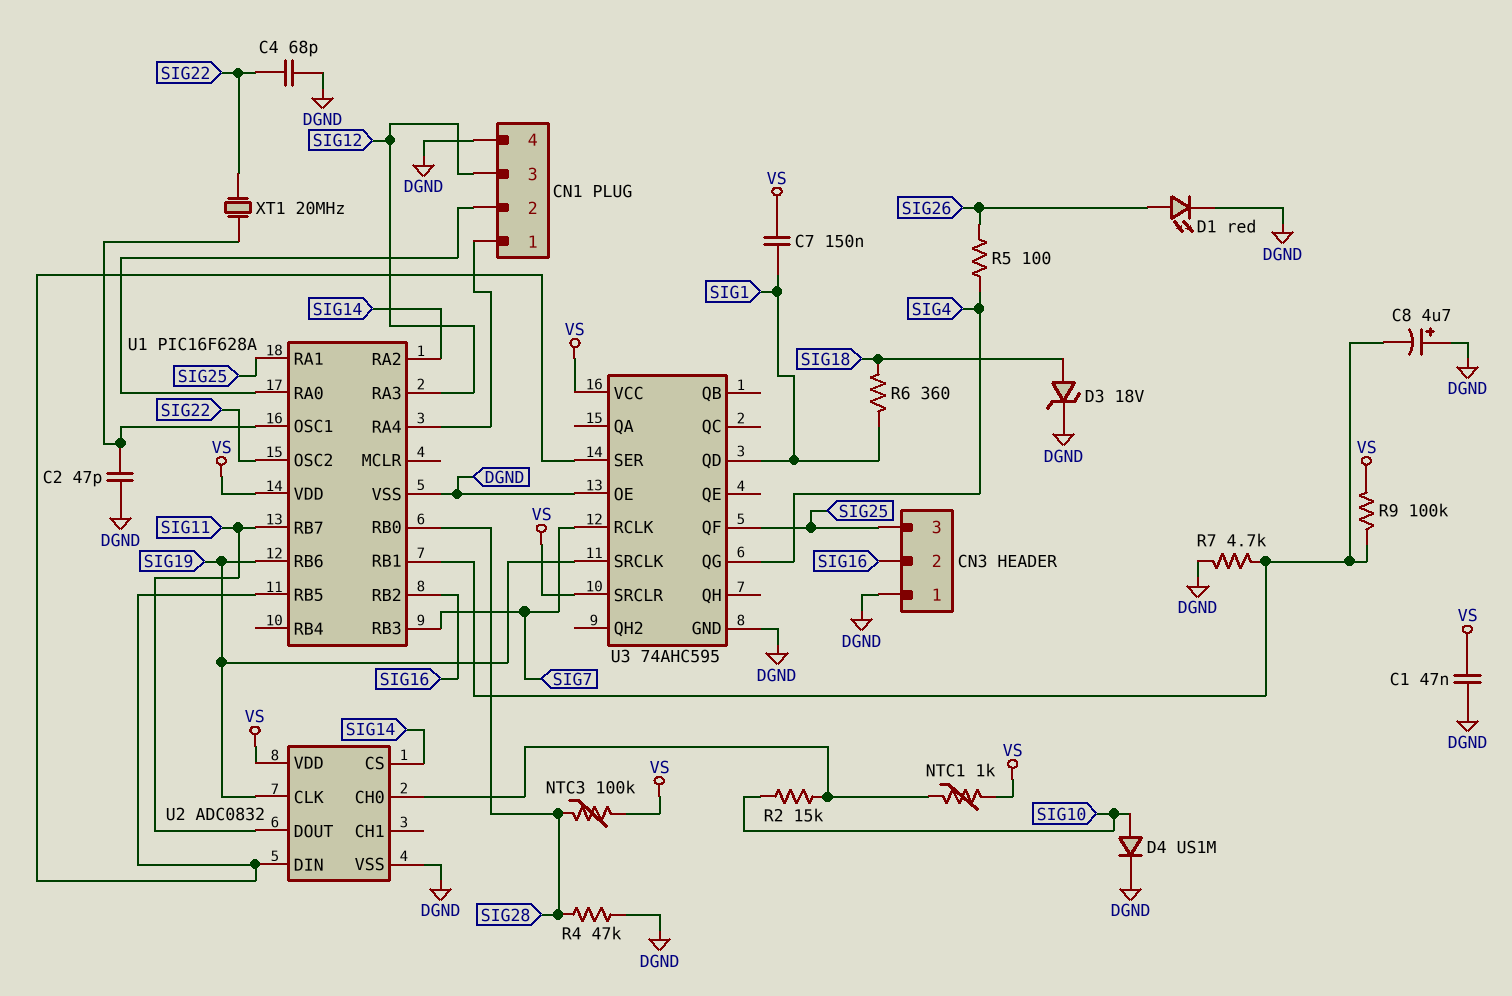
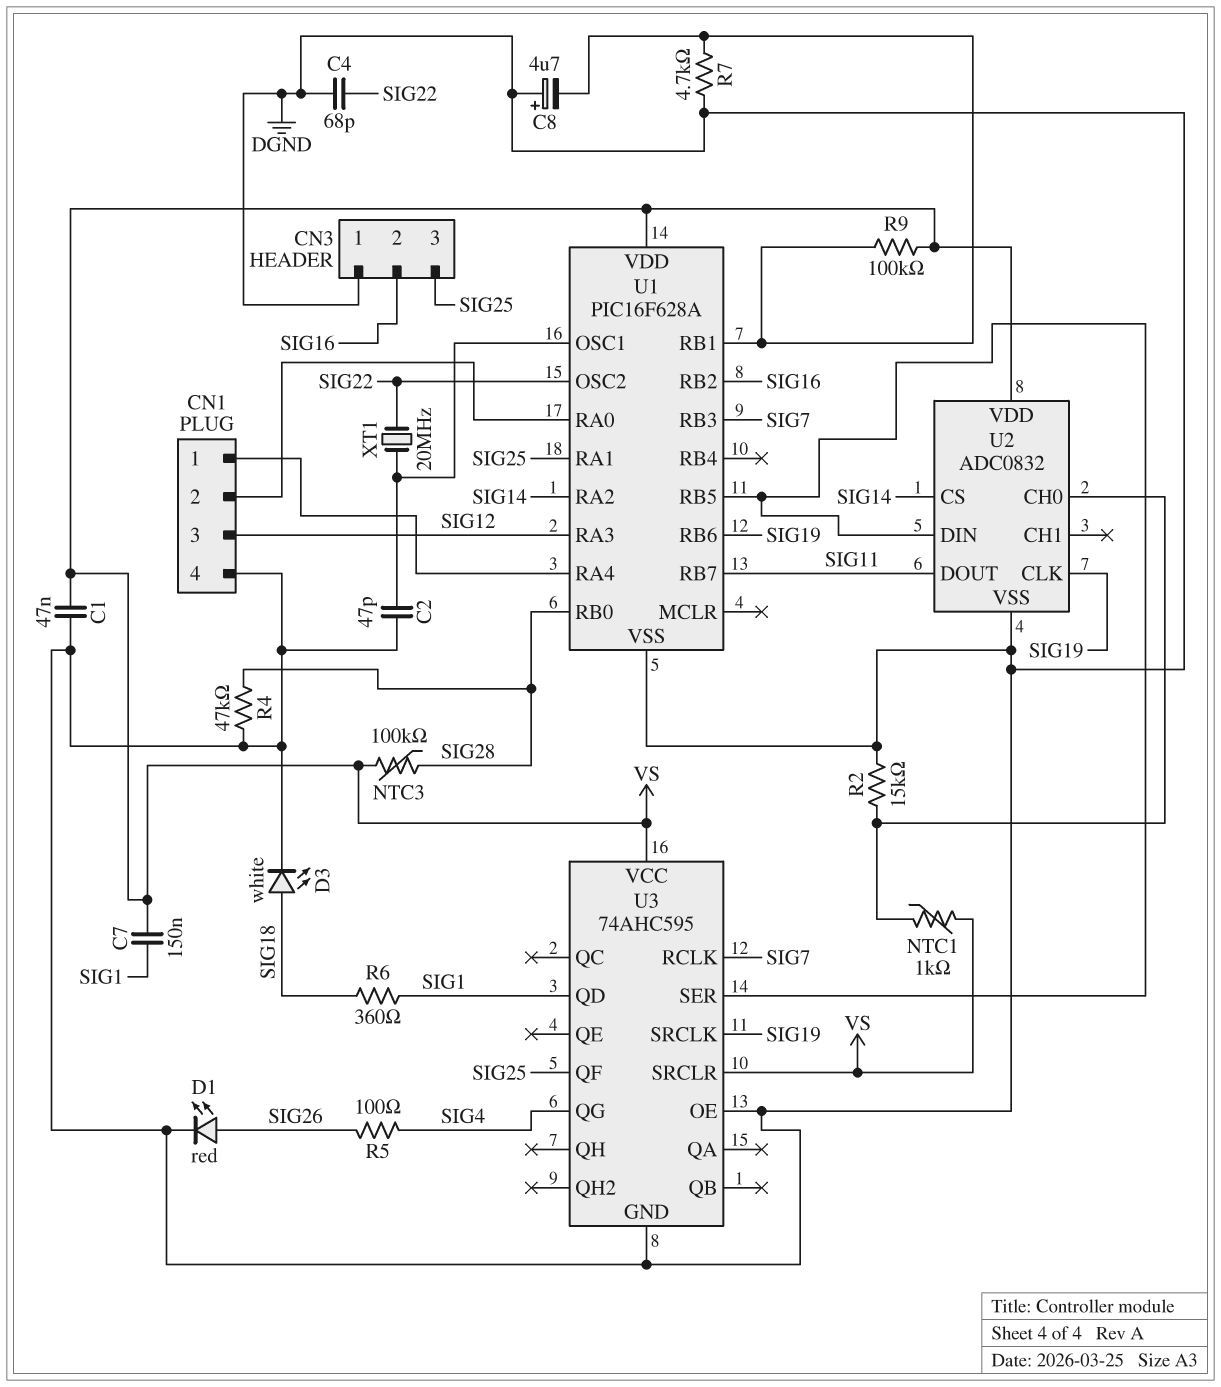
D3: zener 18V (A SIG18, K DGND) -> LED white (A SIG18, K DGND)
D4: diode US1M (A SIG10, K DGND) -> none
R2: 15k (SIG10, U2/CH0) -> 15k (DGND, U2/CH0)

